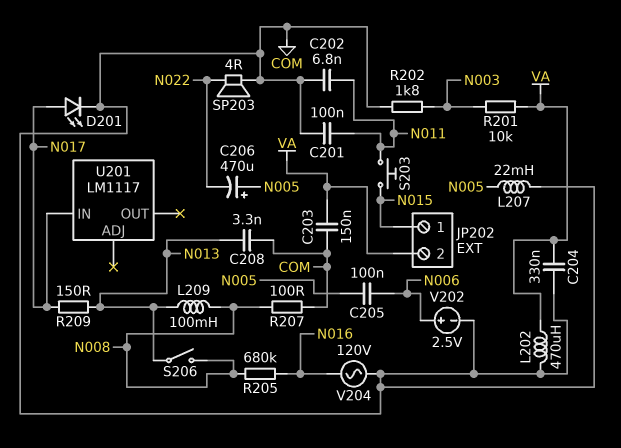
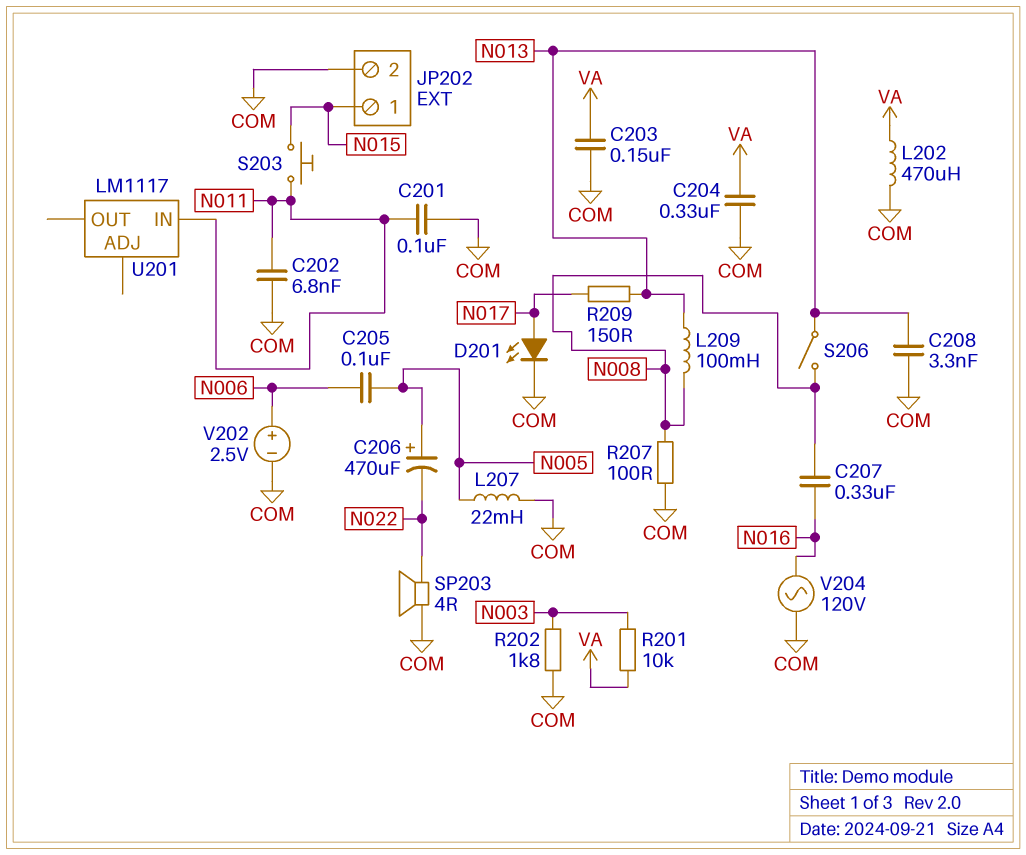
C207: none -> 330nF (N008, N016)
JP202 pin 2: VA -> COM
R205: 680k (N008, N016) -> none
U201 pin IN: N017 -> N011

